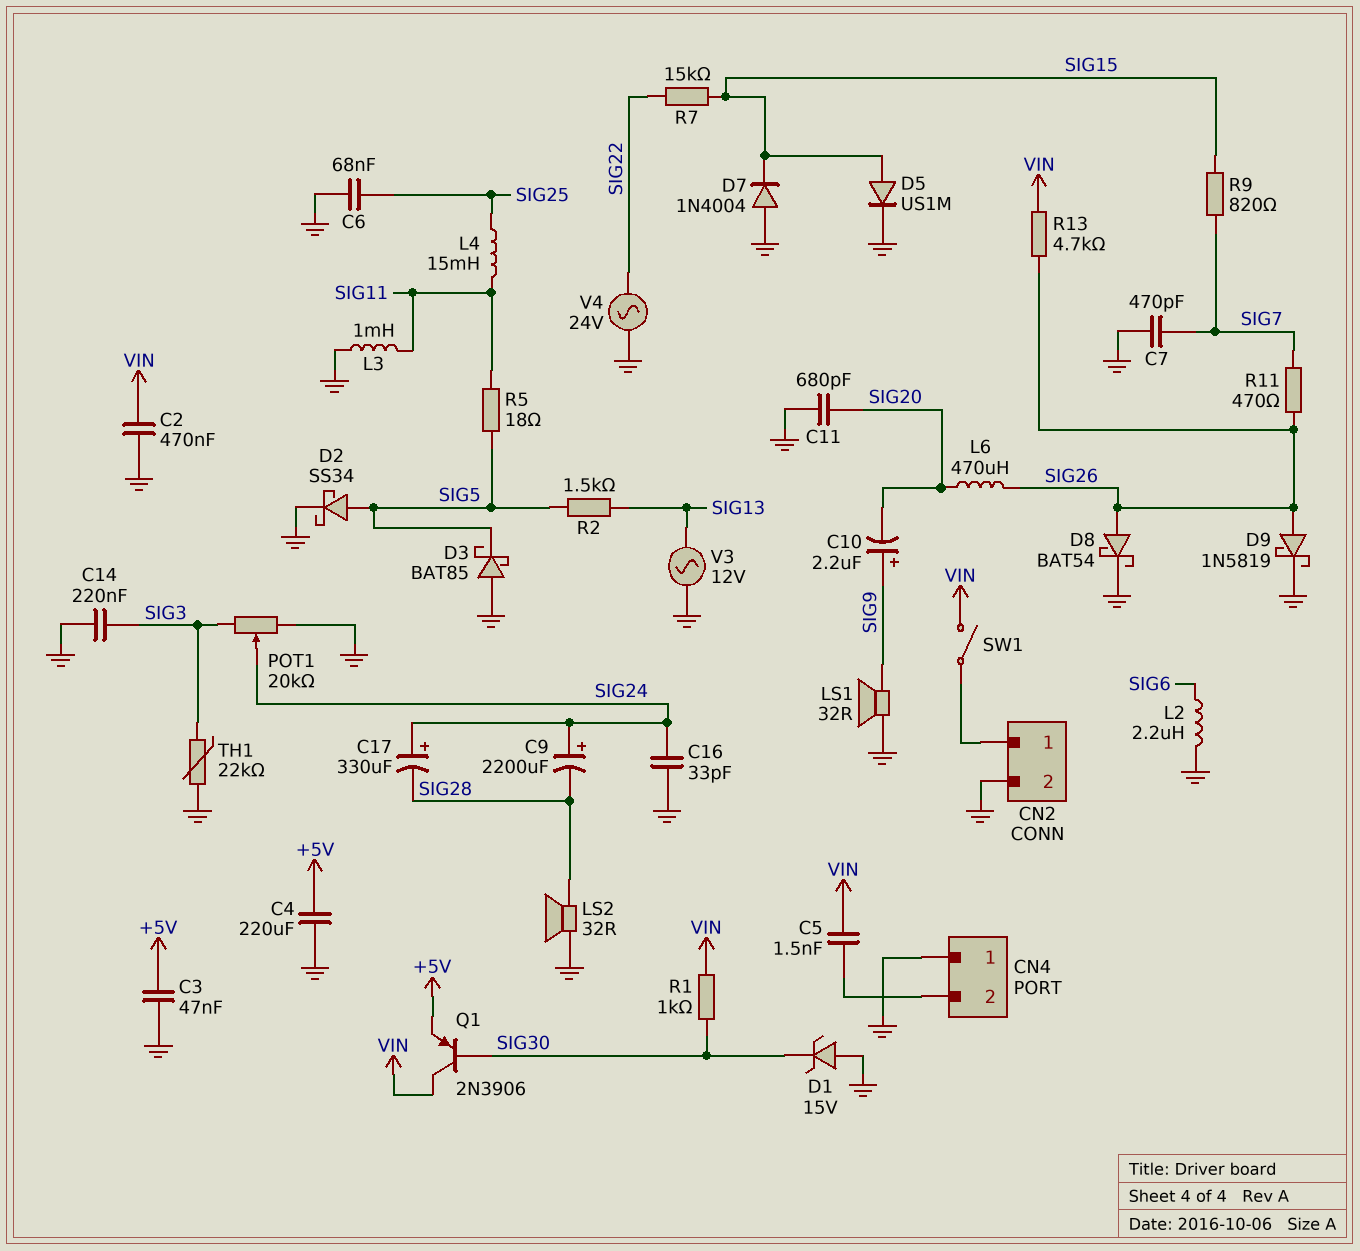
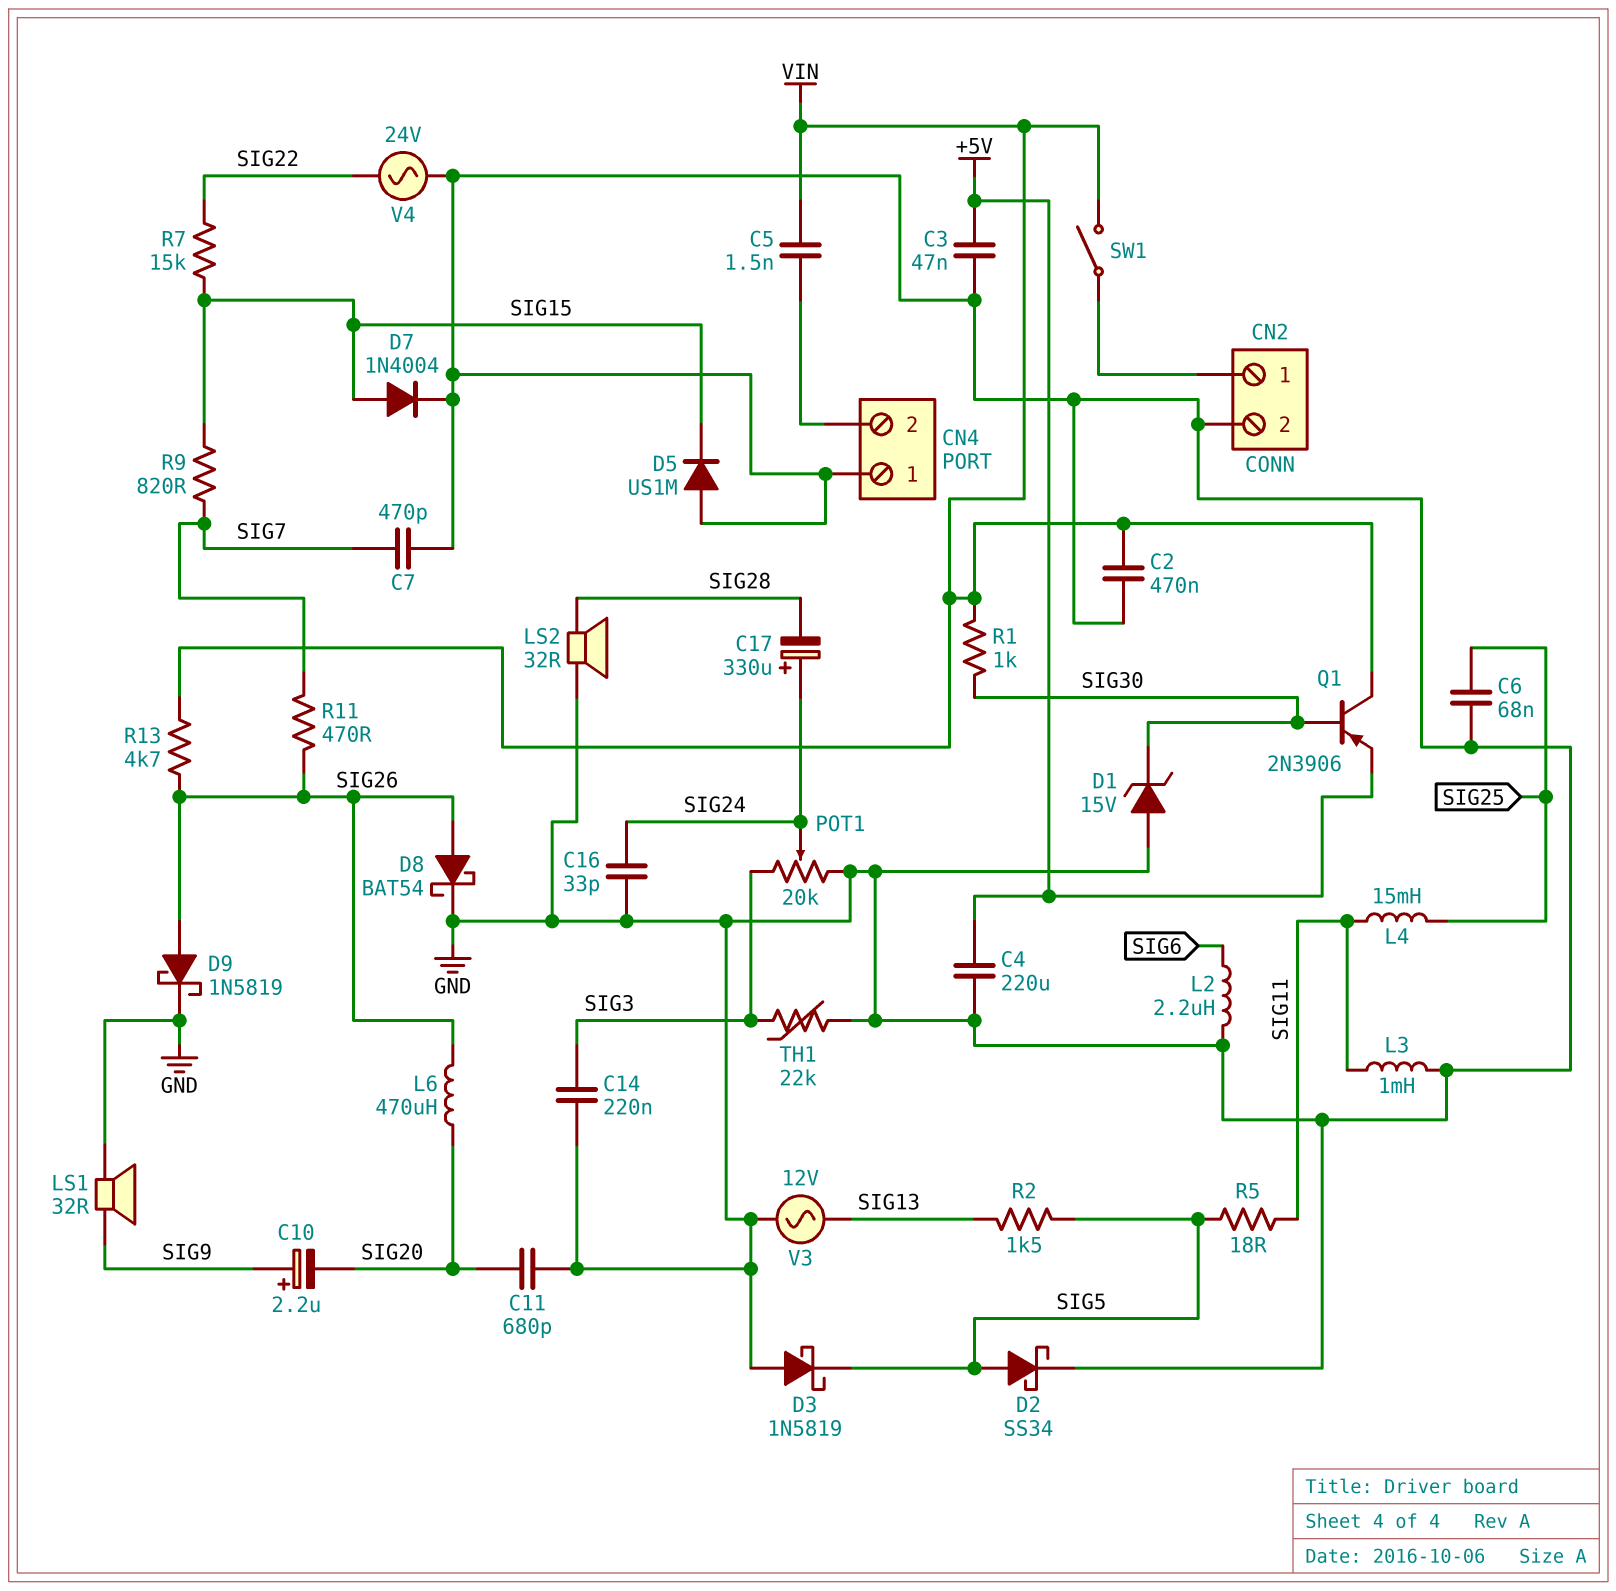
C9: 2200uF (plus SIG24, minus SIG28) -> none
D3: schottky BAT85 (A GND, K SIG5) -> schottky 1N5819 (A GND, K SIG5)
D5: diode US1M (A SIG15, K GND) -> diode US1M (A GND, K SIG15)
D7: diode 1N4004 (A GND, K SIG15) -> diode 1N4004 (A SIG15, K GND)

